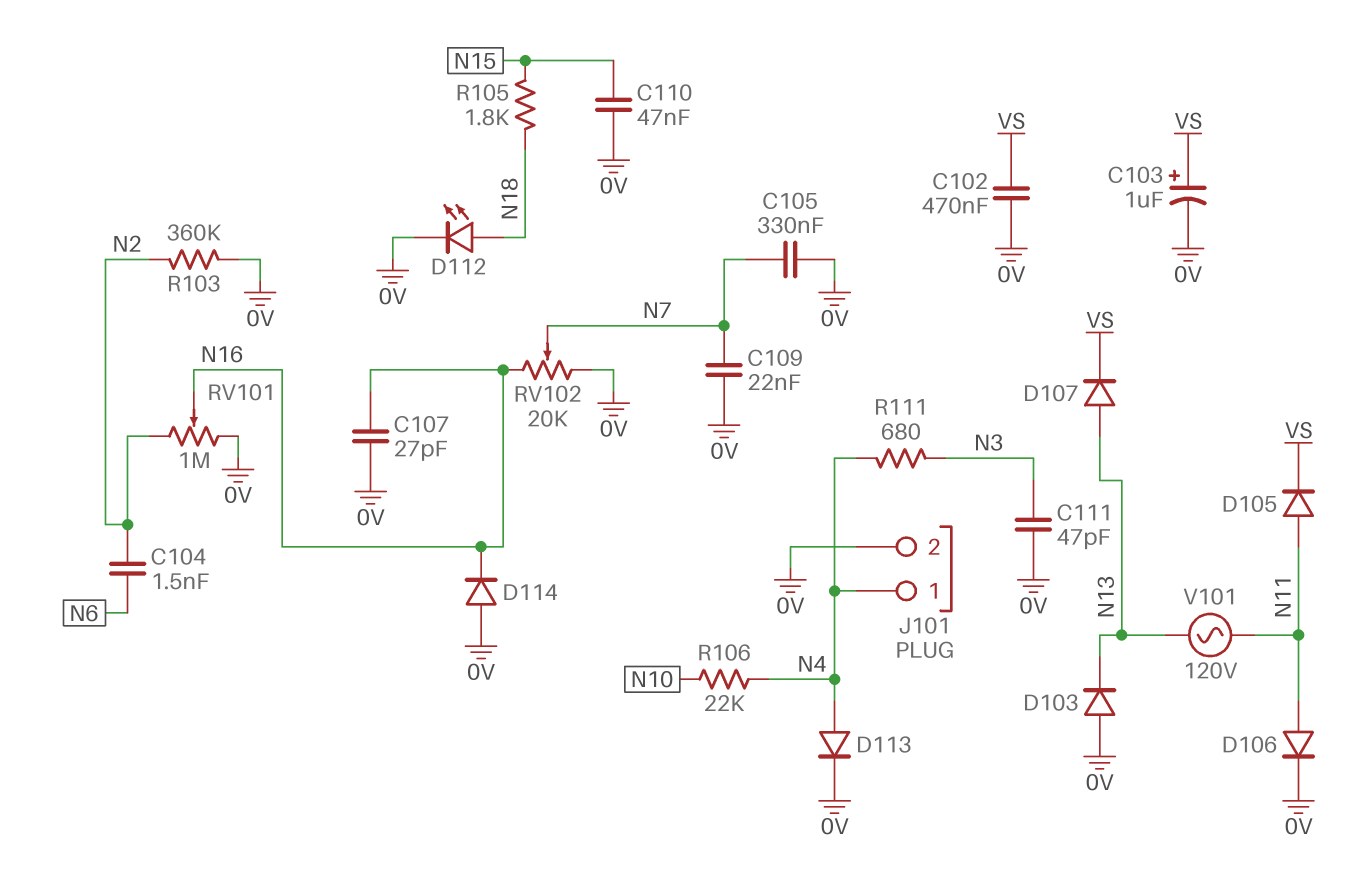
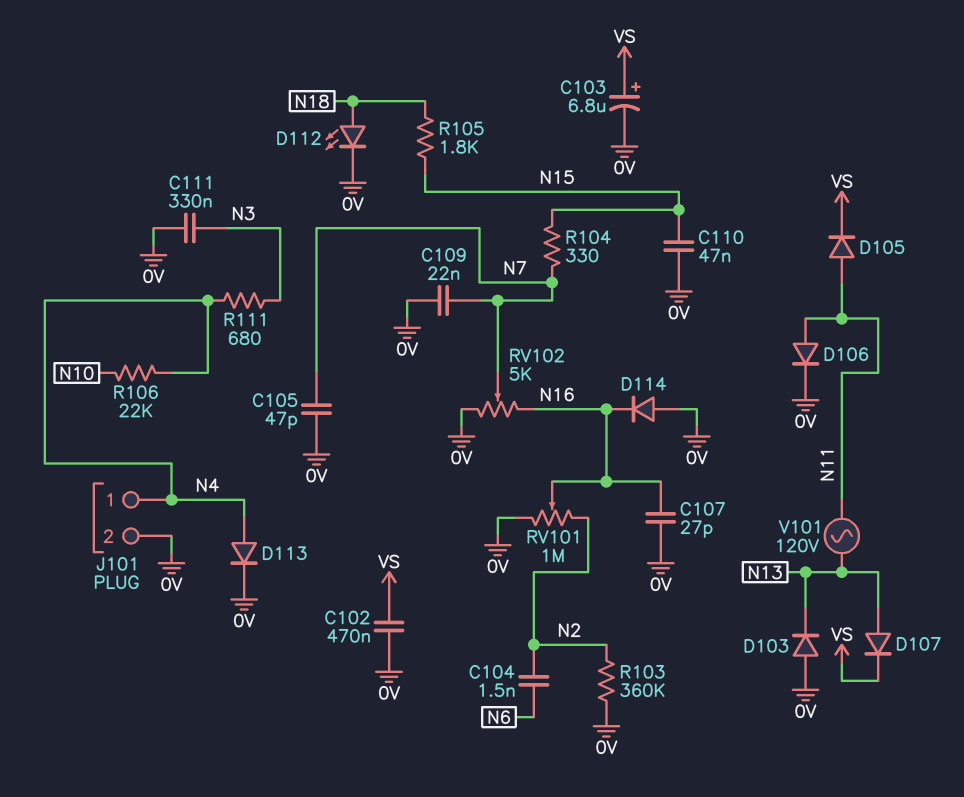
C103: 1uF (plus VS, minus 0V) -> 6.8uF (plus VS, minus 0V)
C105: 330nF (0V, N7) -> 47pF (0V, N7)
C111: 47pF (0V, N3) -> 330nF (0V, N3)
R104: none -> 330 (N7, N15)
RV102: 20k (0V, N16, wiper N7) -> 5k (0V, N16, wiper N7)

